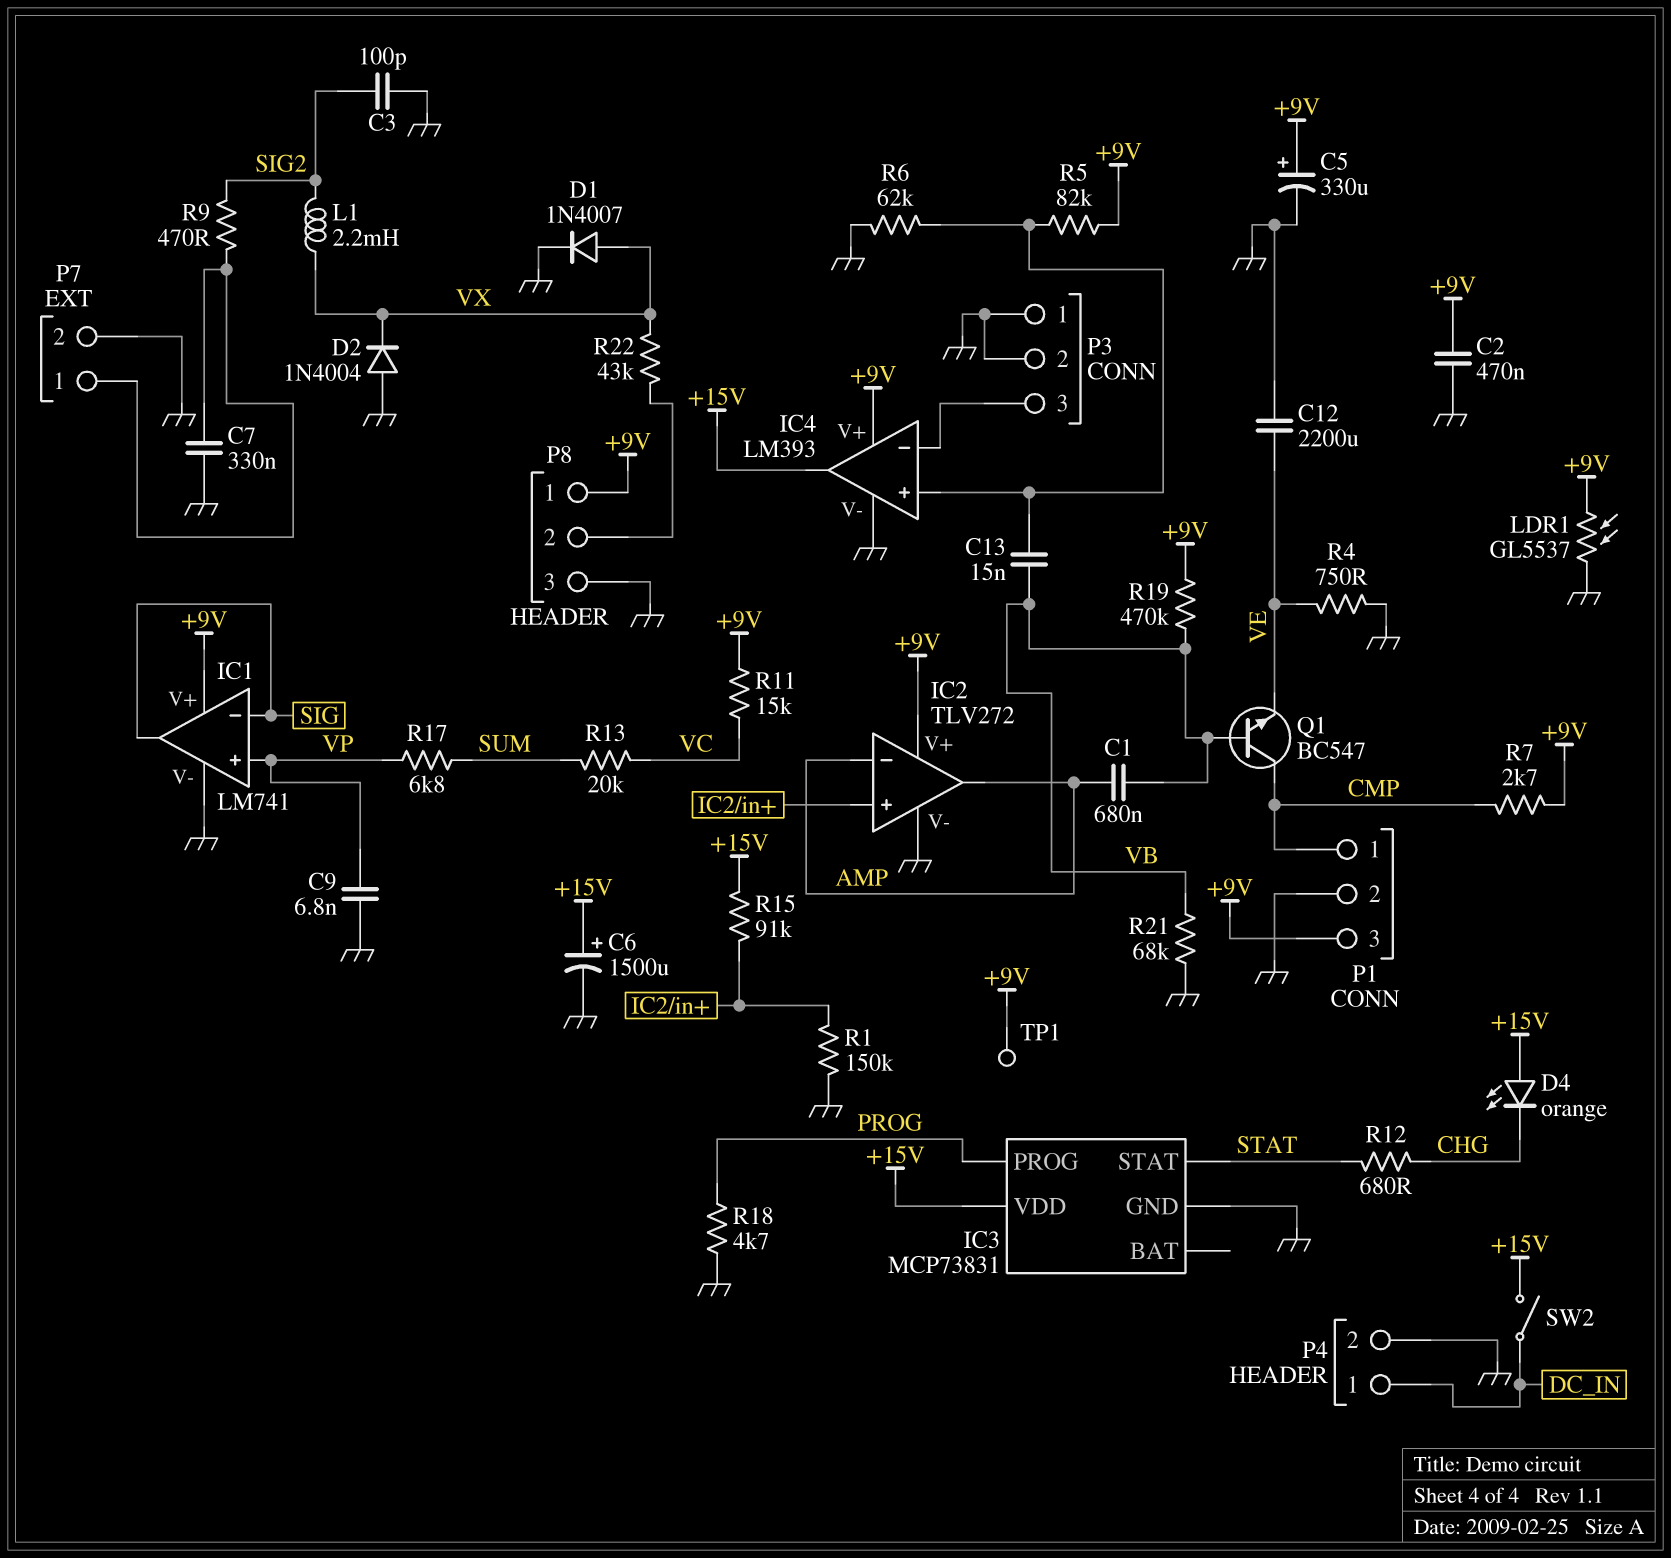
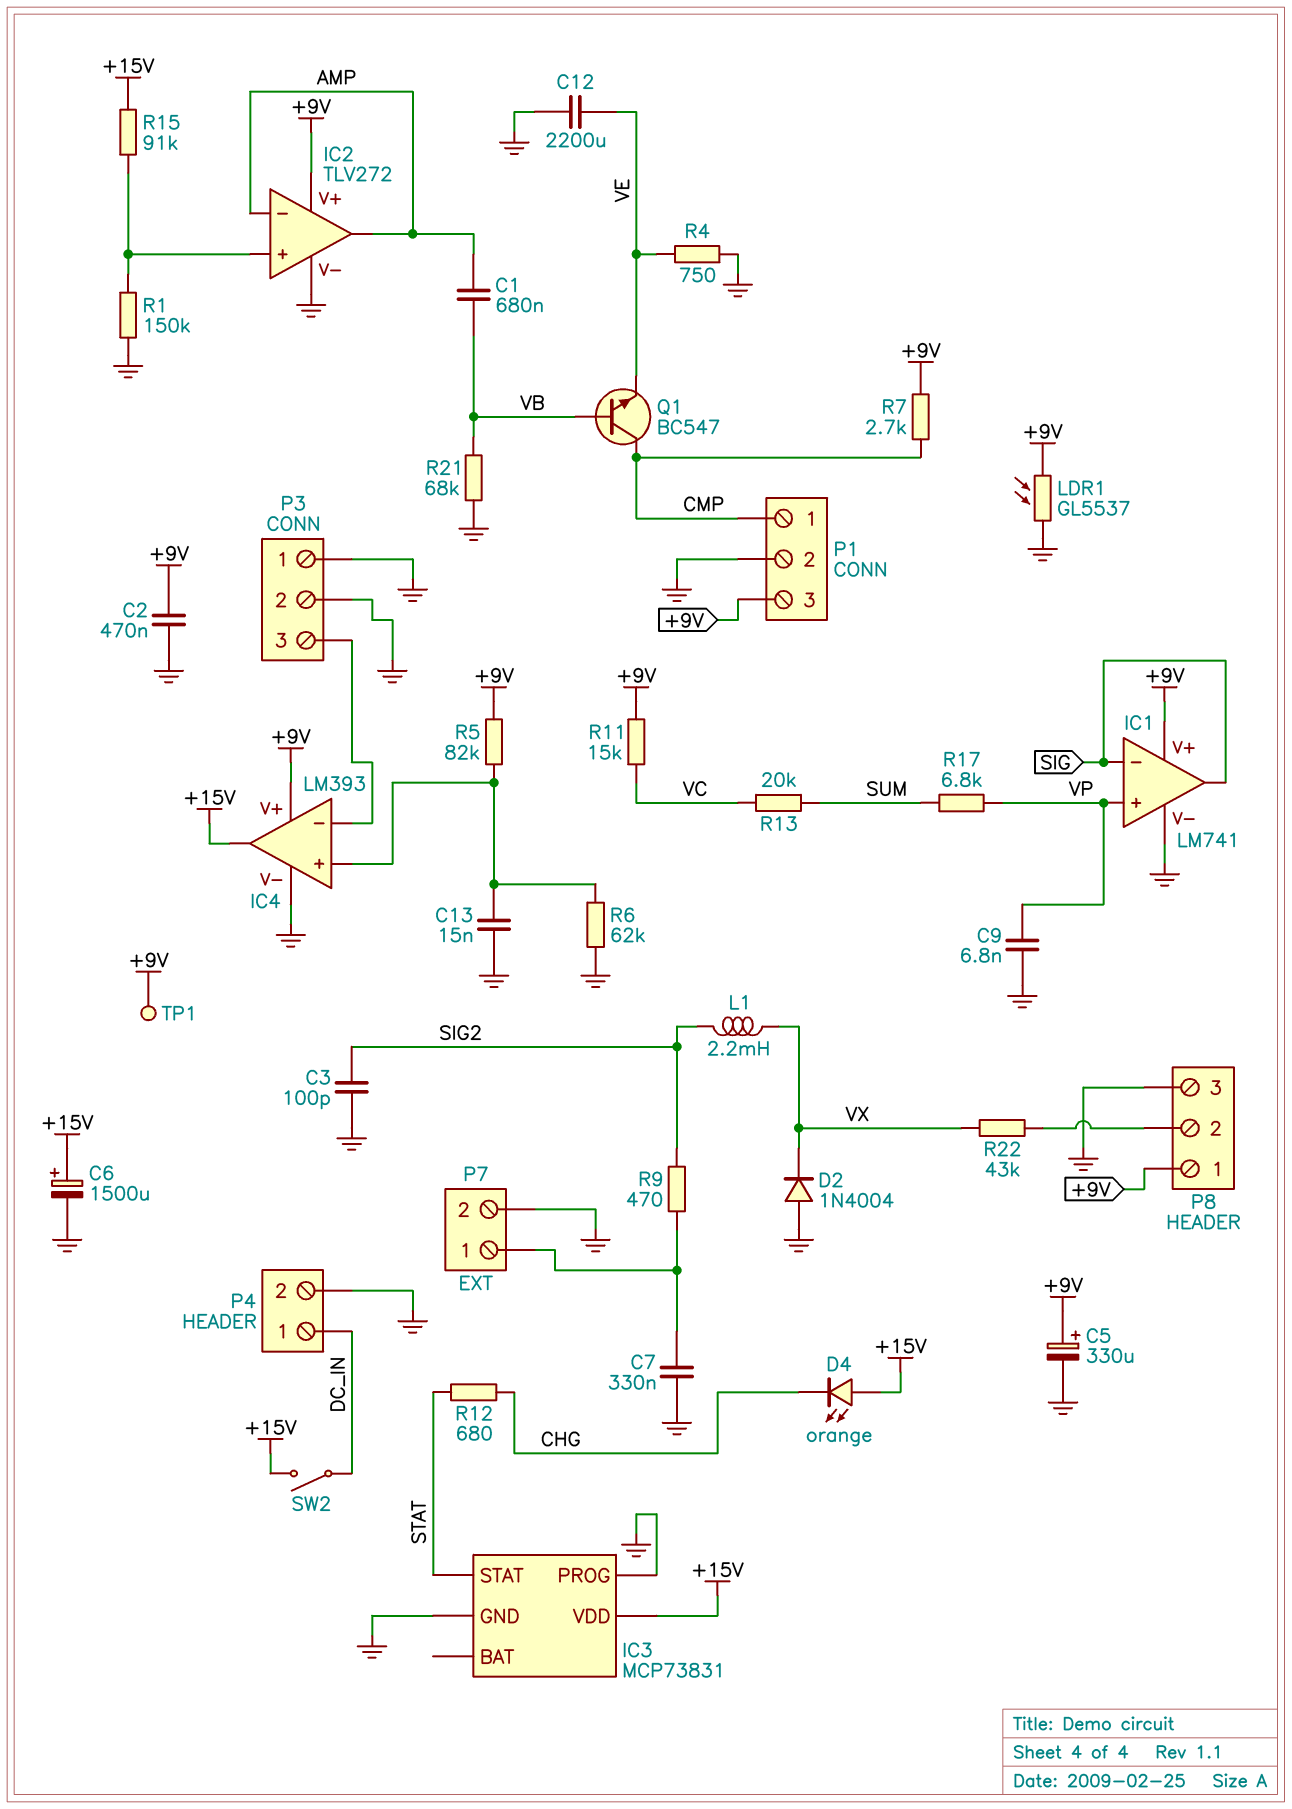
C13: 15nF (IC4/in+, VB) -> 15nF (GND, IC4/in+)
D1: diode 1N4007 (A VX, K GND) -> none
IC3 pin PROG: PROG -> GND
R18: 4.7k (GND, PROG) -> none
R19: 470k (+9V, VB) -> none

